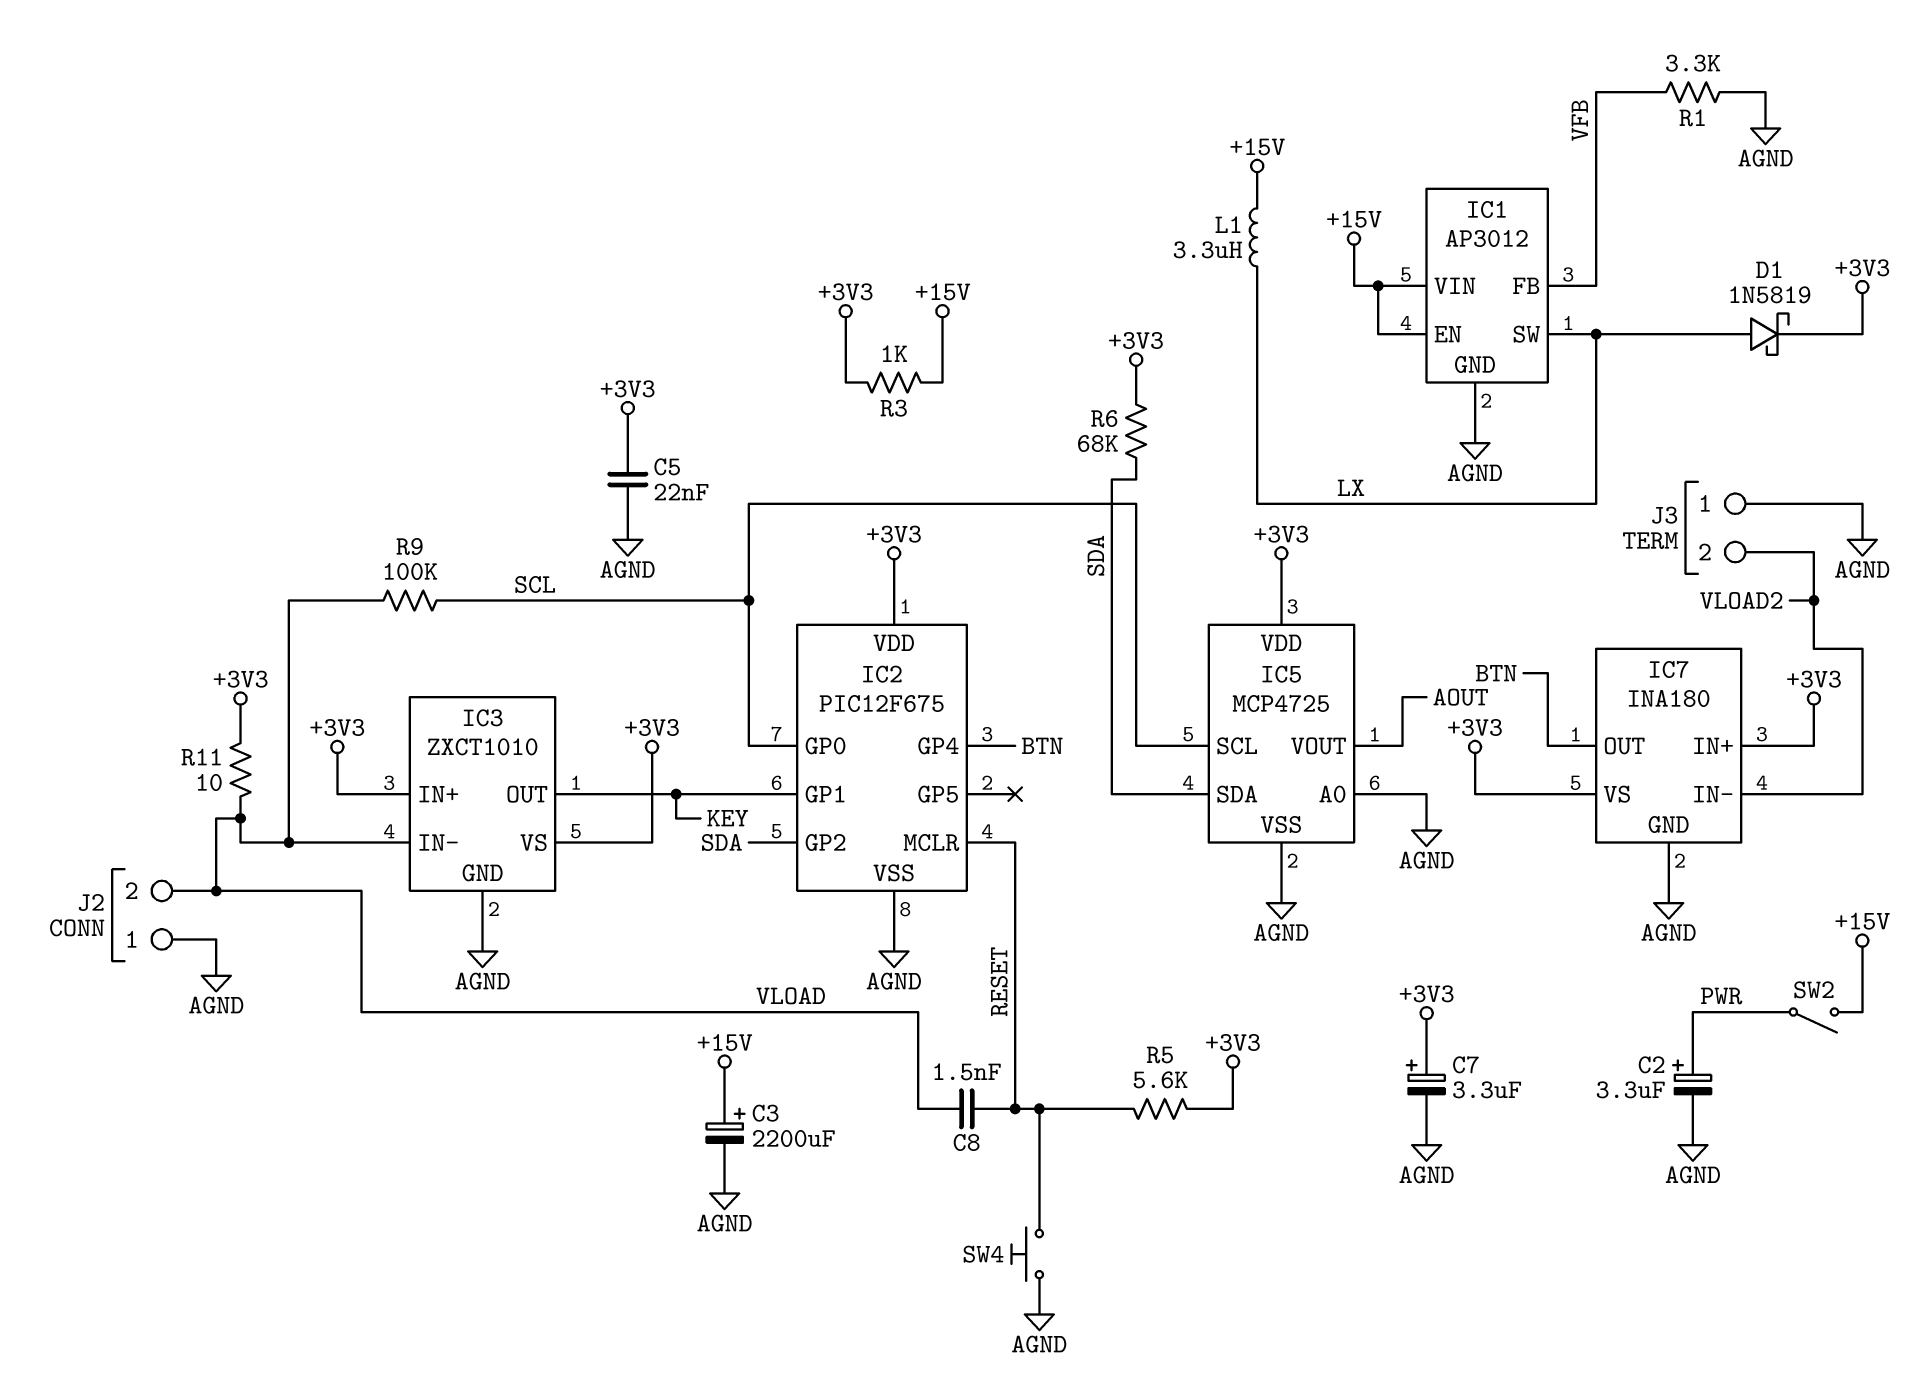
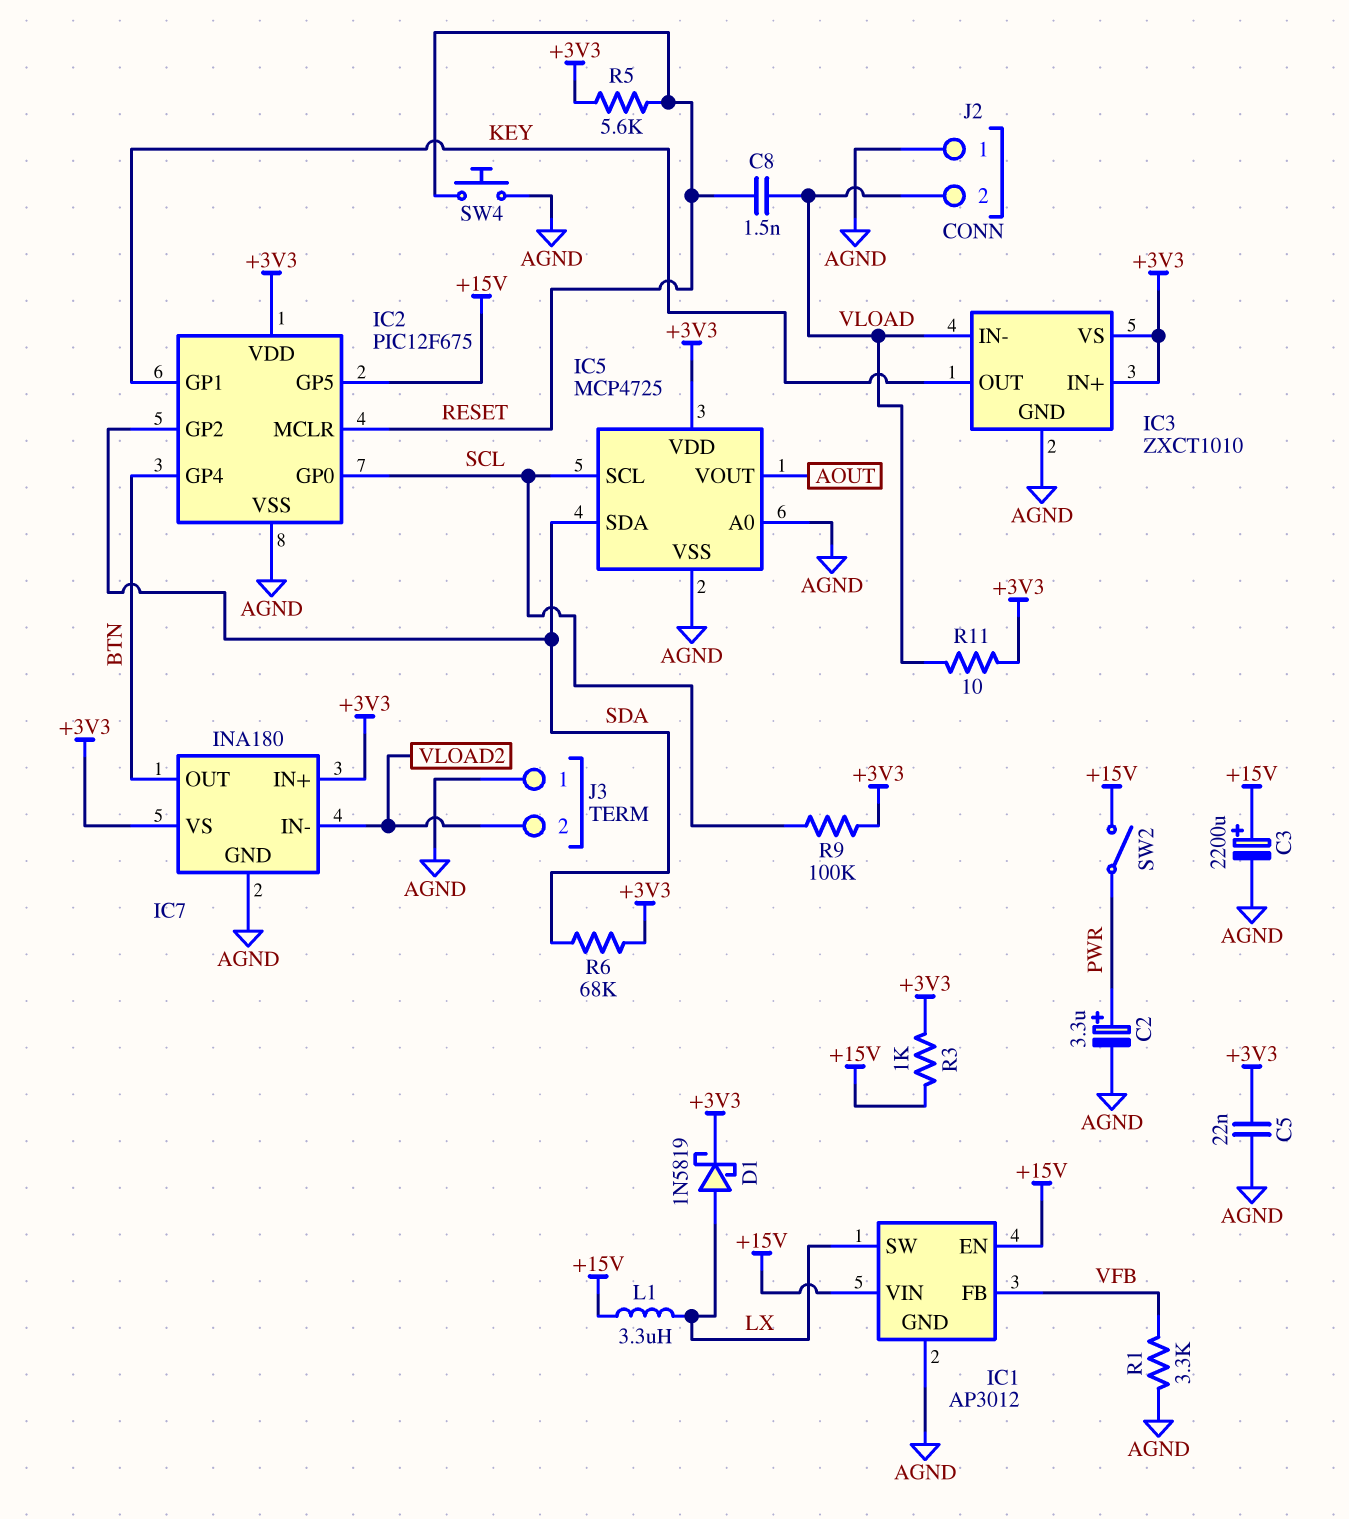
C7: 3.3uF (plus +3V3, minus AGND) -> none
IC2 pin GP5: none -> +15V
R9: 100k (SCL, VLOAD) -> 100k (+3V3, SCL)

